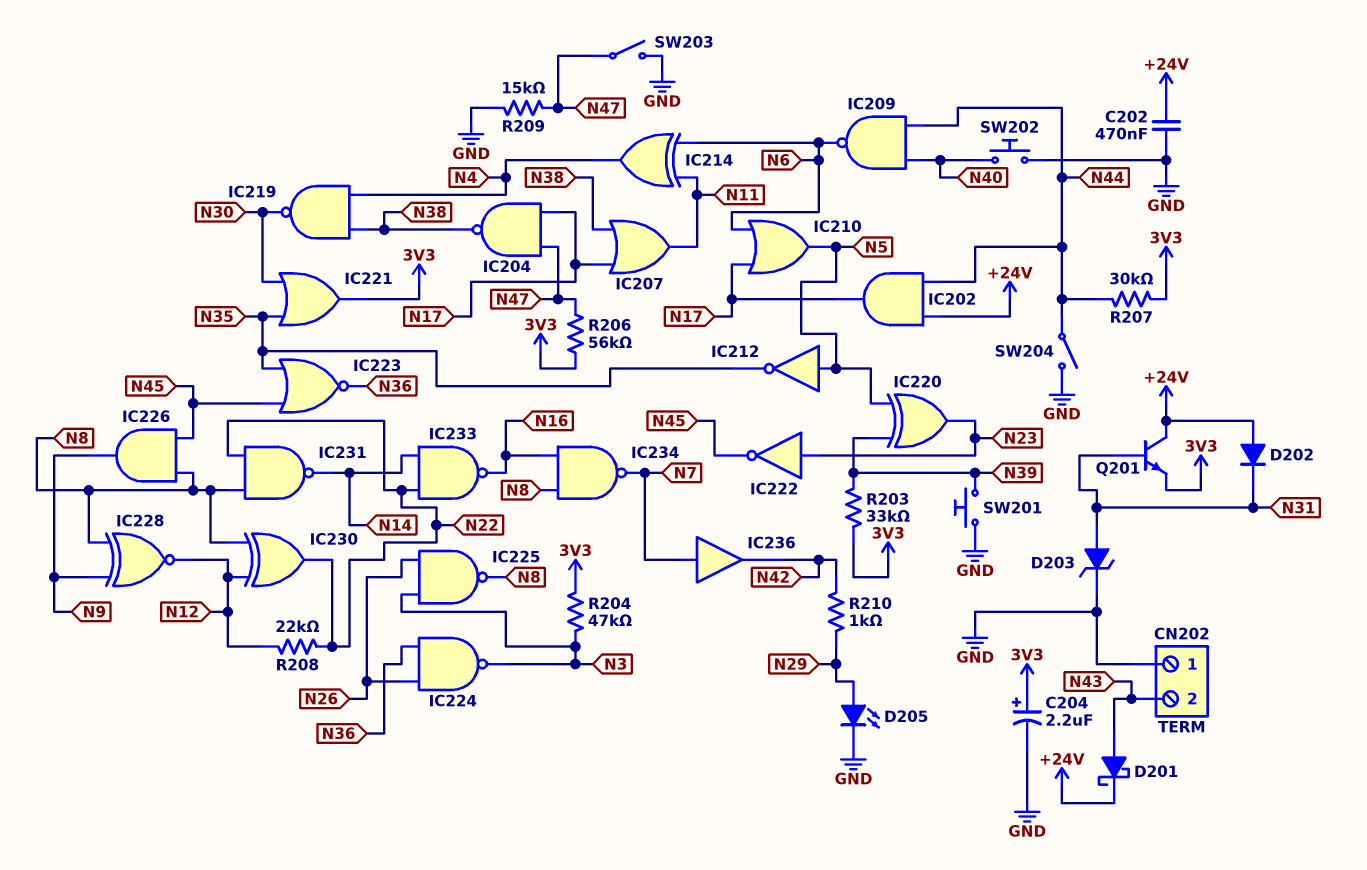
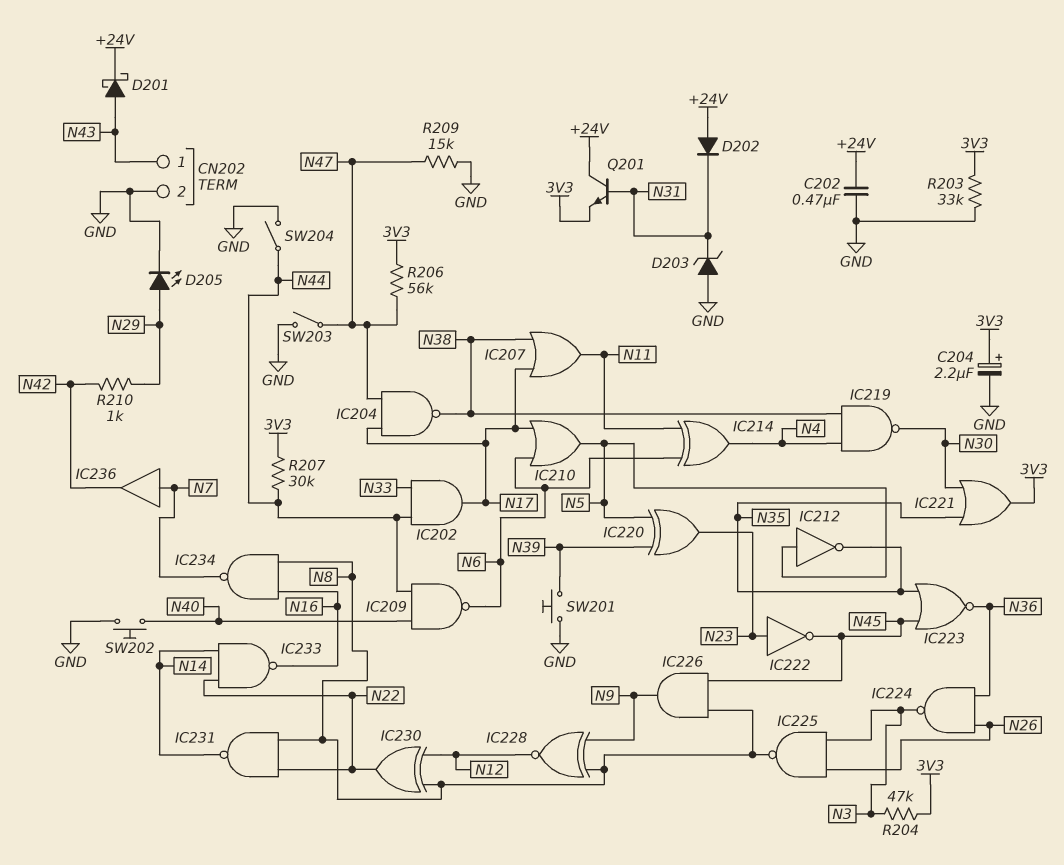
CN202 pin 1: GND -> N43
CN202 pin 2: N43 -> GND
D203: zener (A N31, K GND) -> zener (A GND, K N31)
IC202: AND (in +24V, in N44, out N17) -> AND (in N33, in N44, out N17)
R203: 33k (3V3, N39) -> 33k (3V3, GND)
R208: 22k (N12, N22) -> none

